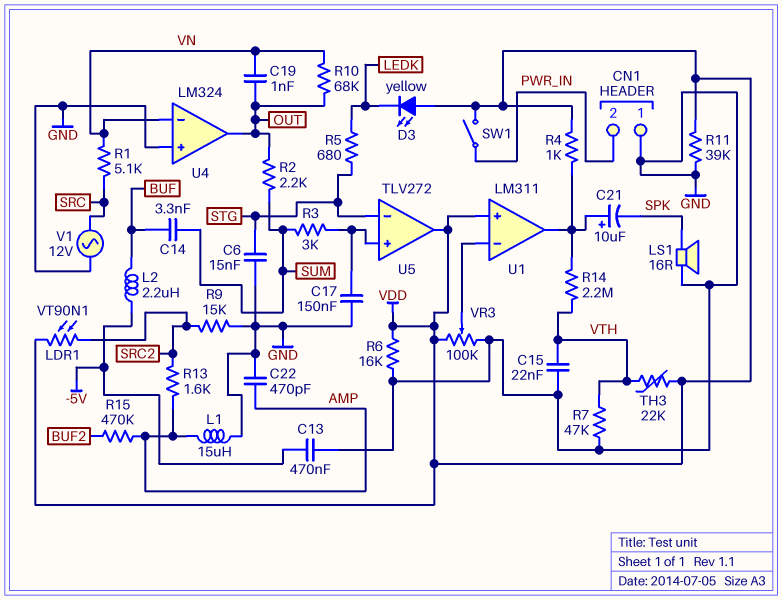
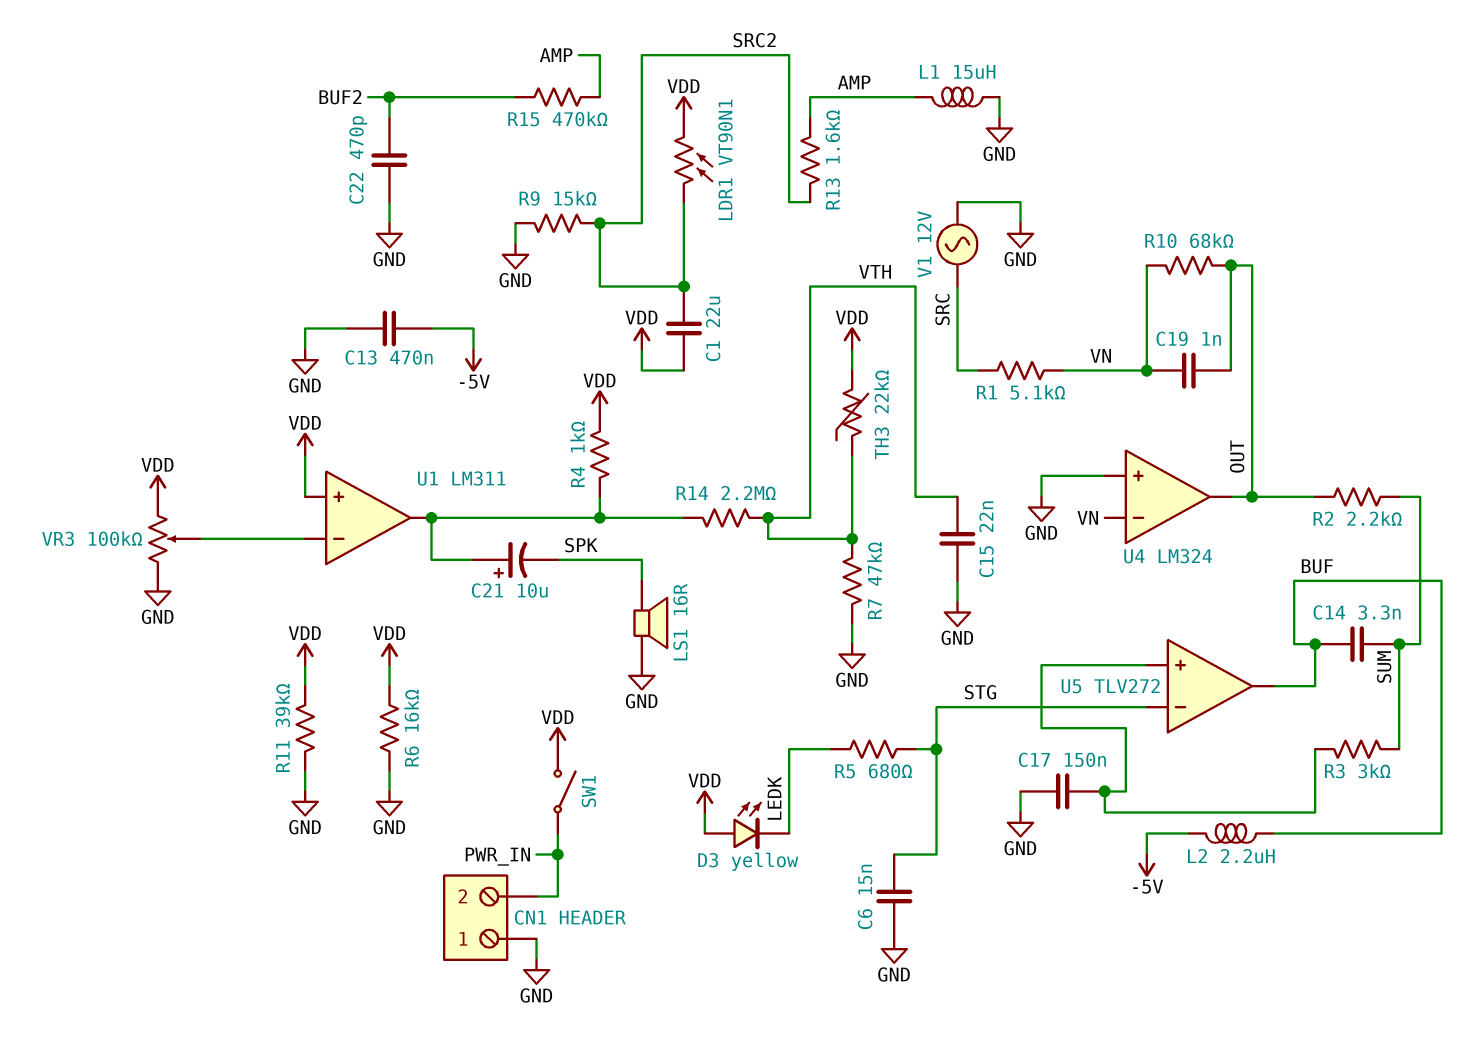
C1: none -> 22uF (SRC2, VDD)
C22: 470pF (AMP, GND) -> 470pF (BUF2, GND)
U5 pin out: VDD -> BUF

